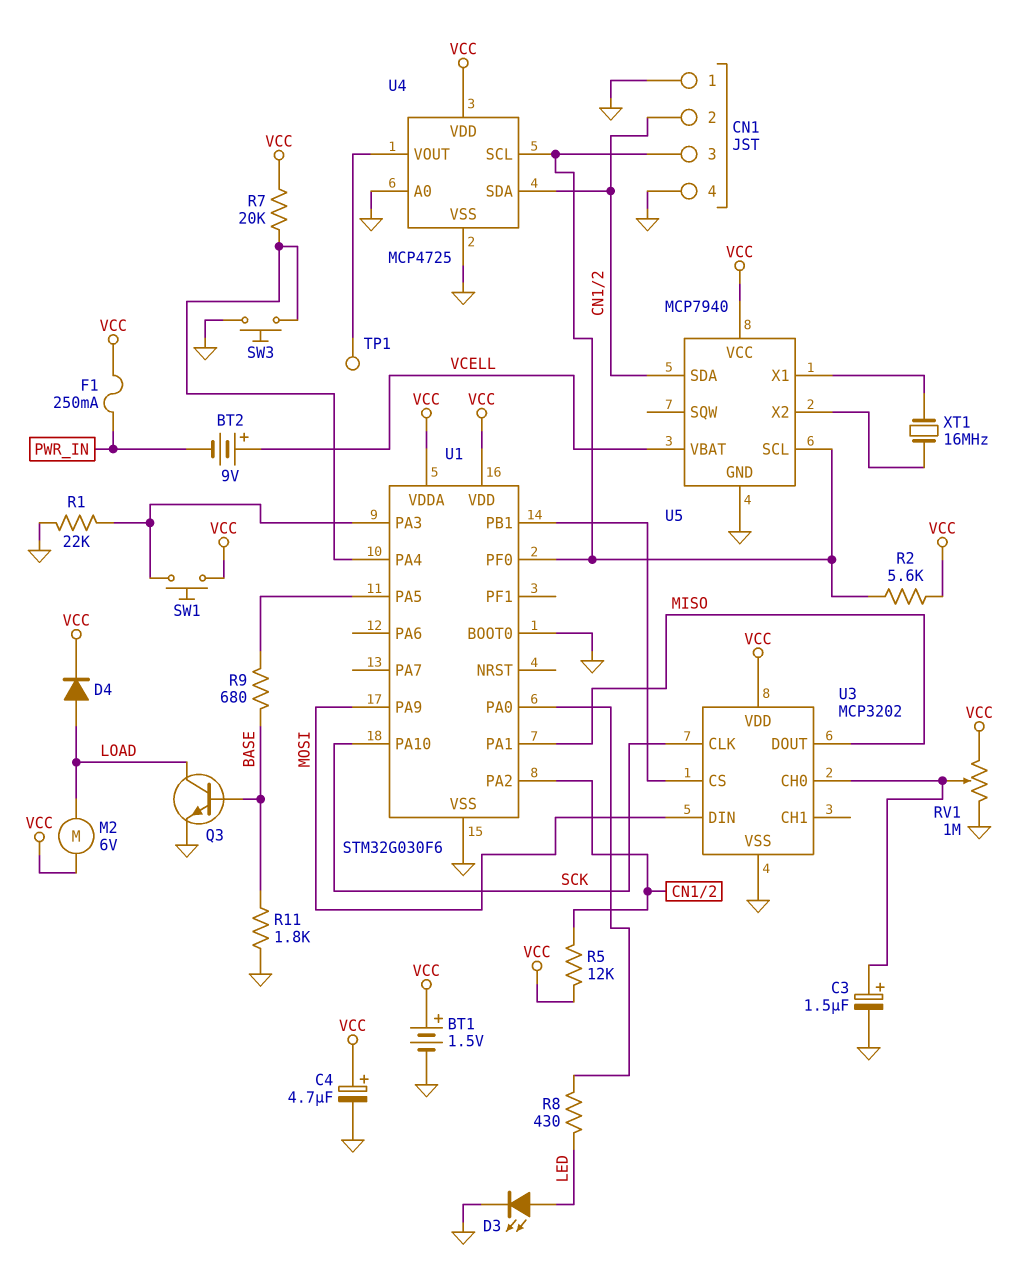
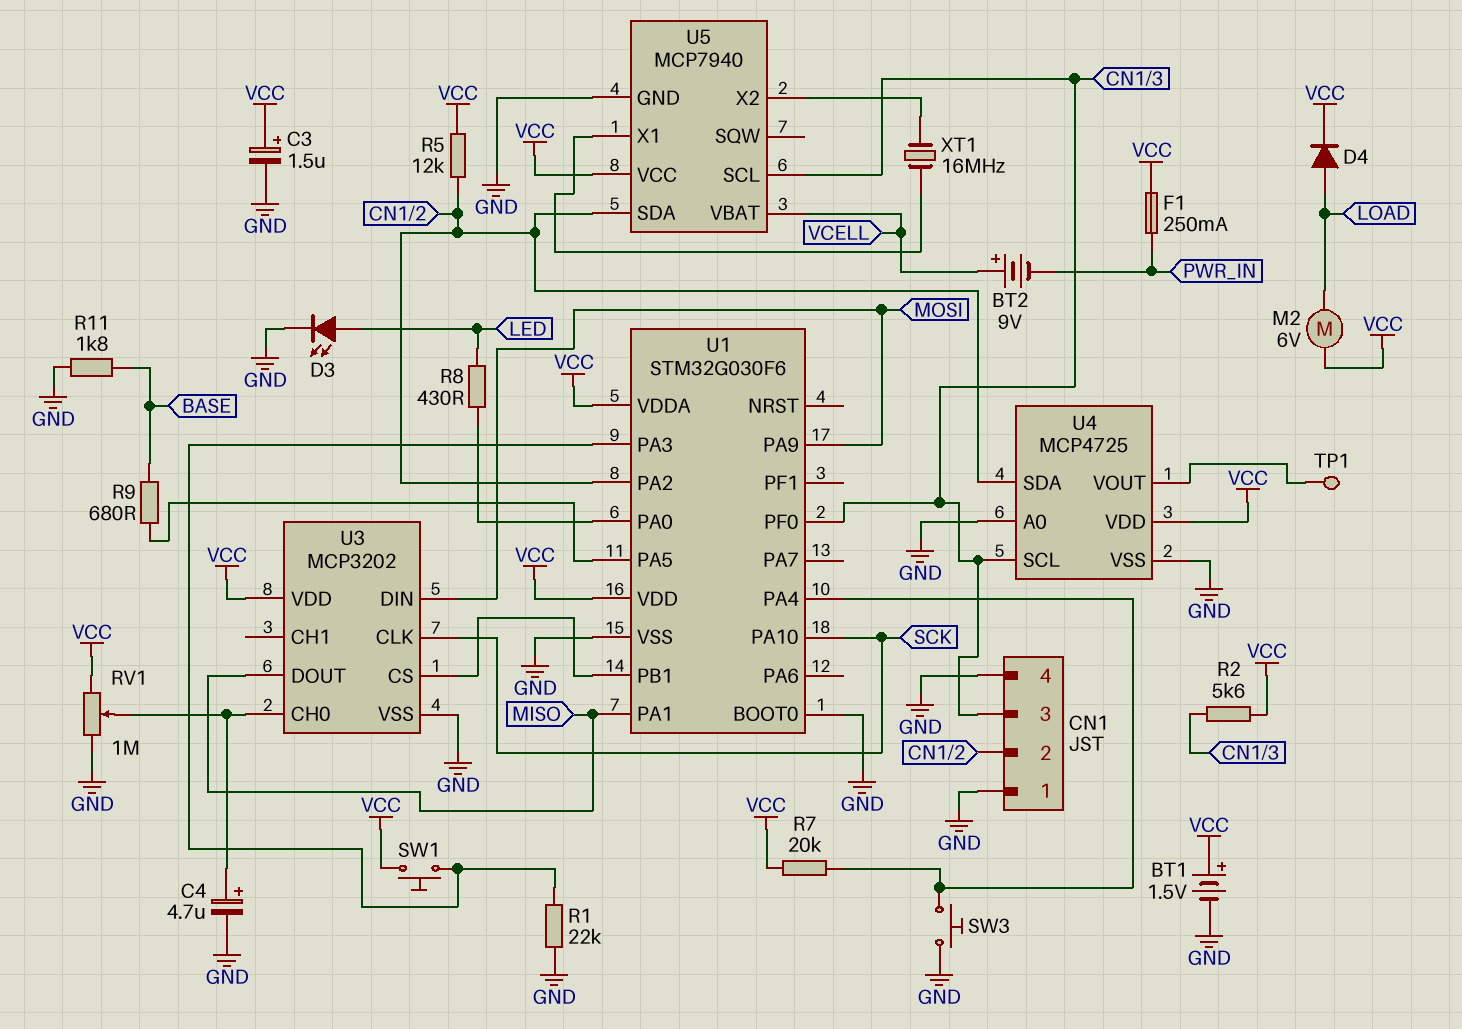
C3: 1.5uF (plus U3/CH0, minus GND) -> 1.5uF (plus VCC, minus GND)
C4: 4.7uF (plus VCC, minus GND) -> 4.7uF (plus U3/CH0, minus GND)
Q3: NPN (B BASE, C LOAD, E GND) -> none

